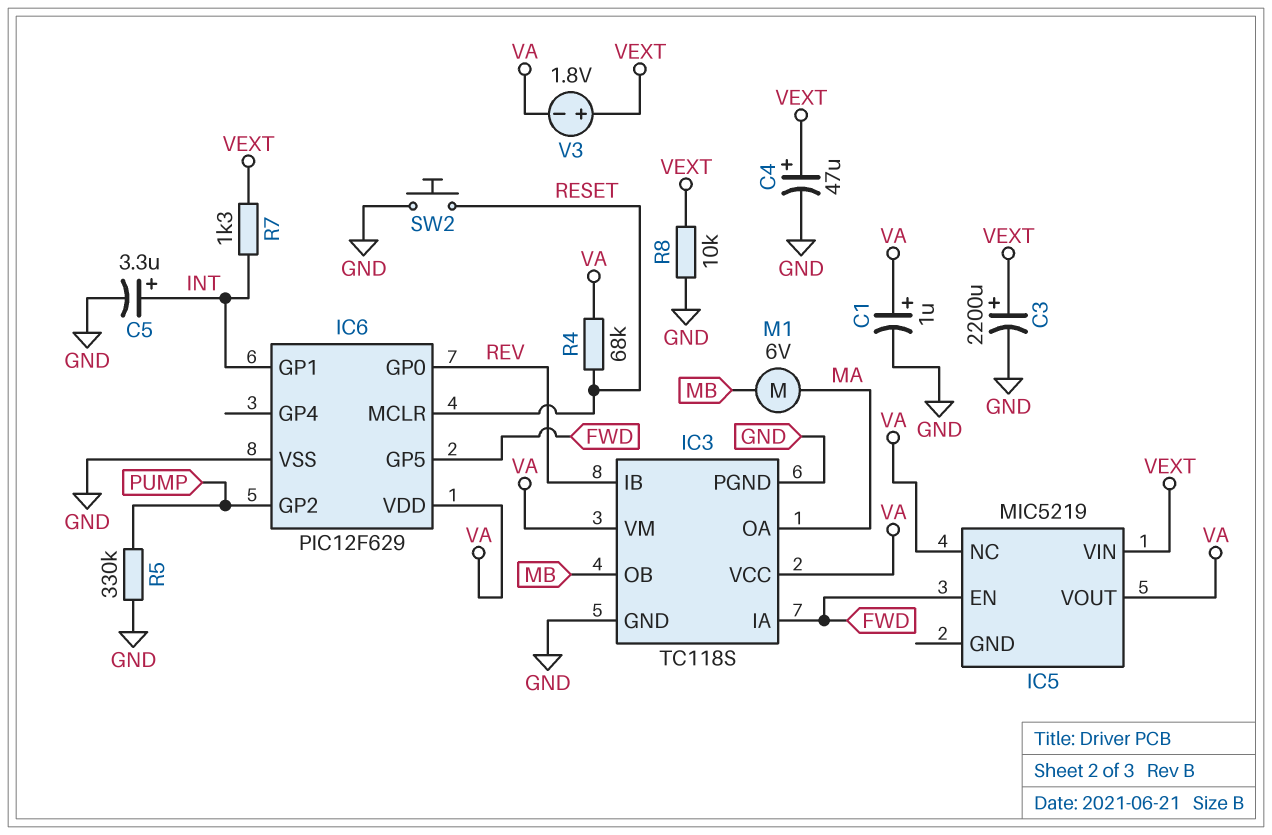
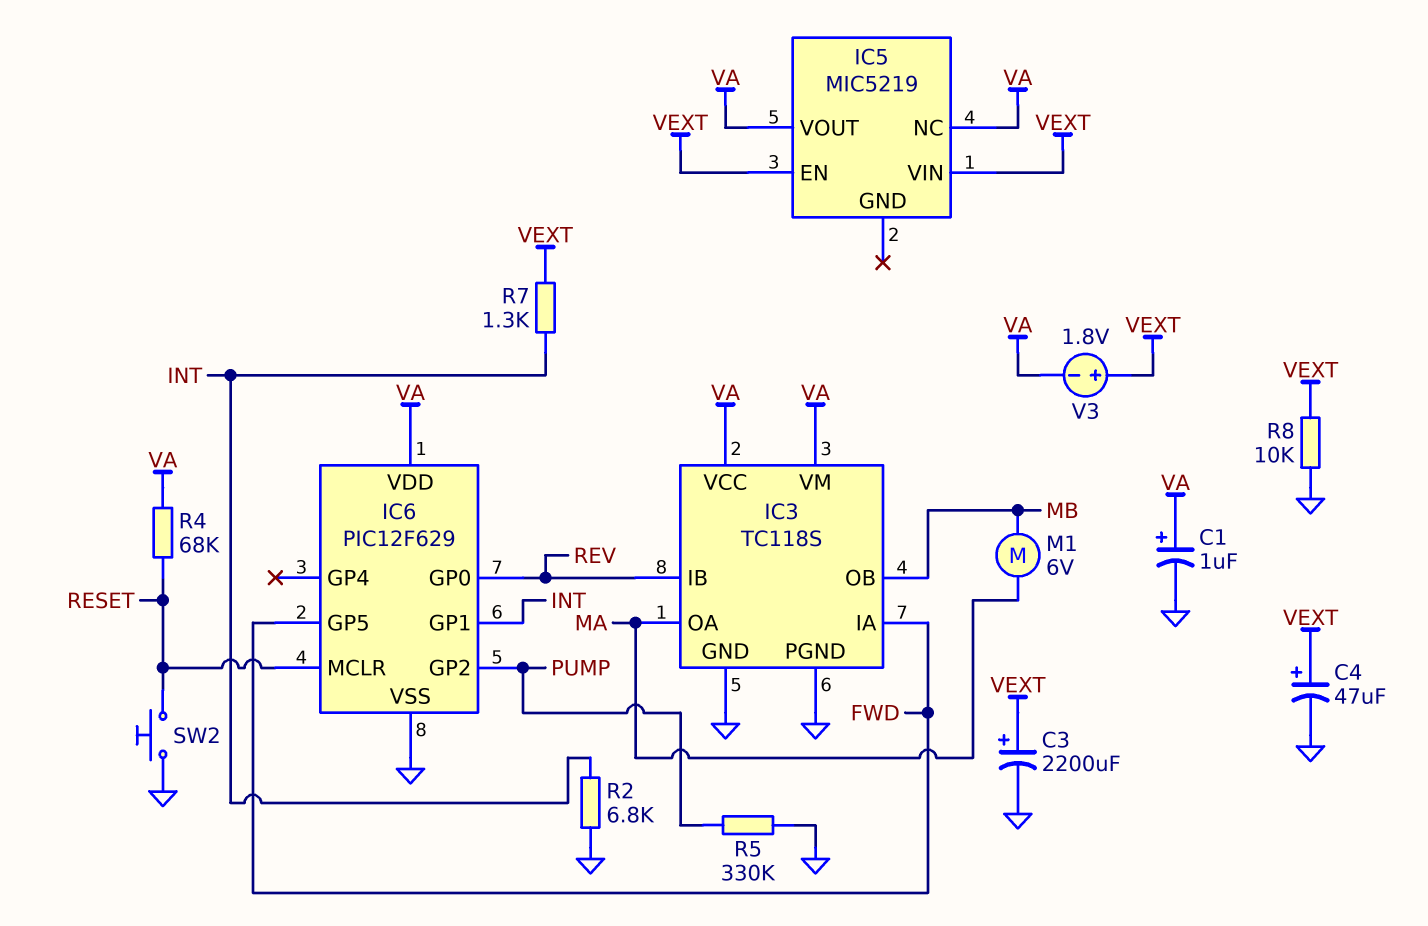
C5: 3.3uF (plus INT, minus GND) -> none
IC5 pin EN: FWD -> VEXT
R2: none -> 6.8k (GND, INT)

